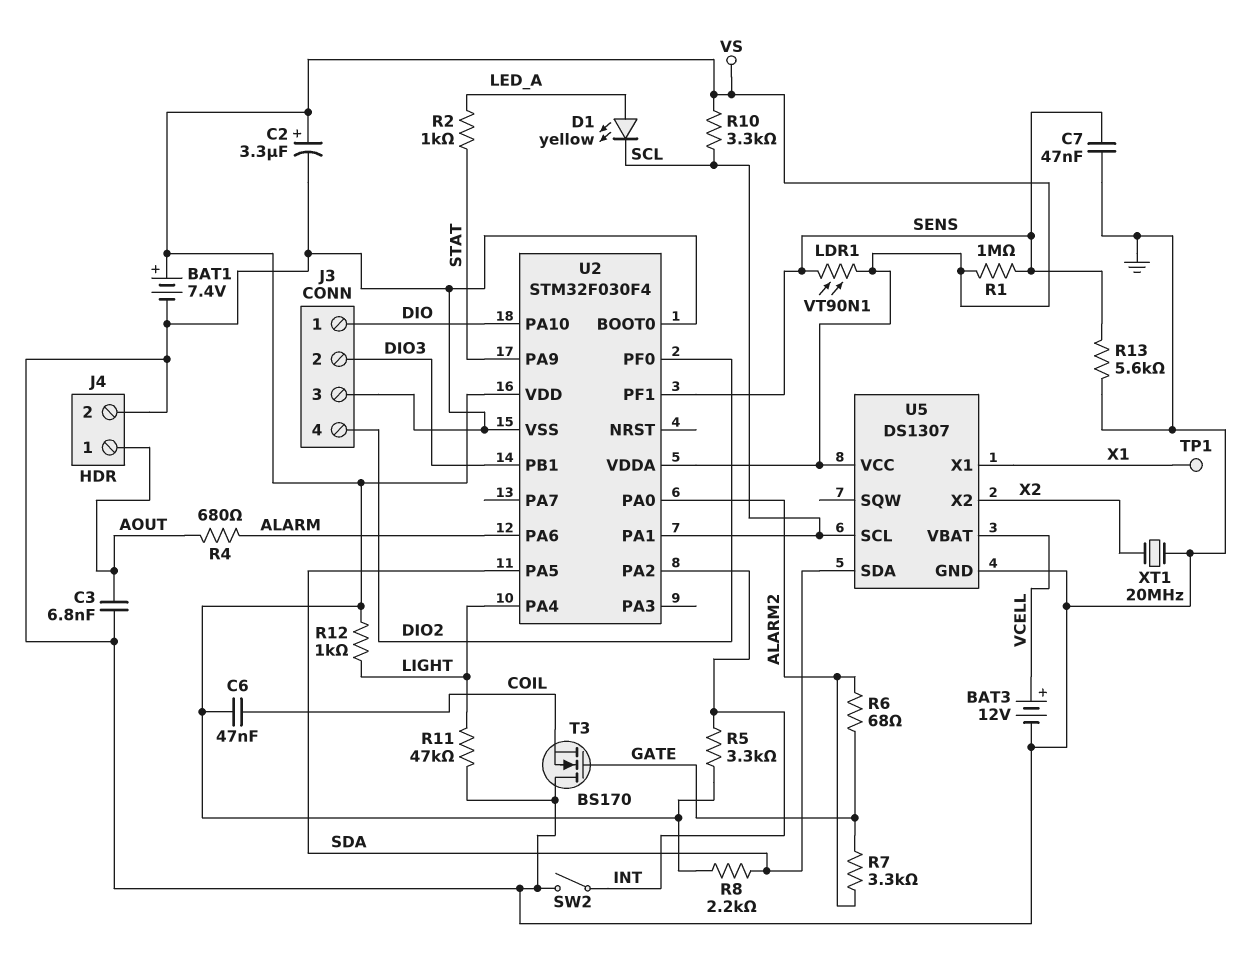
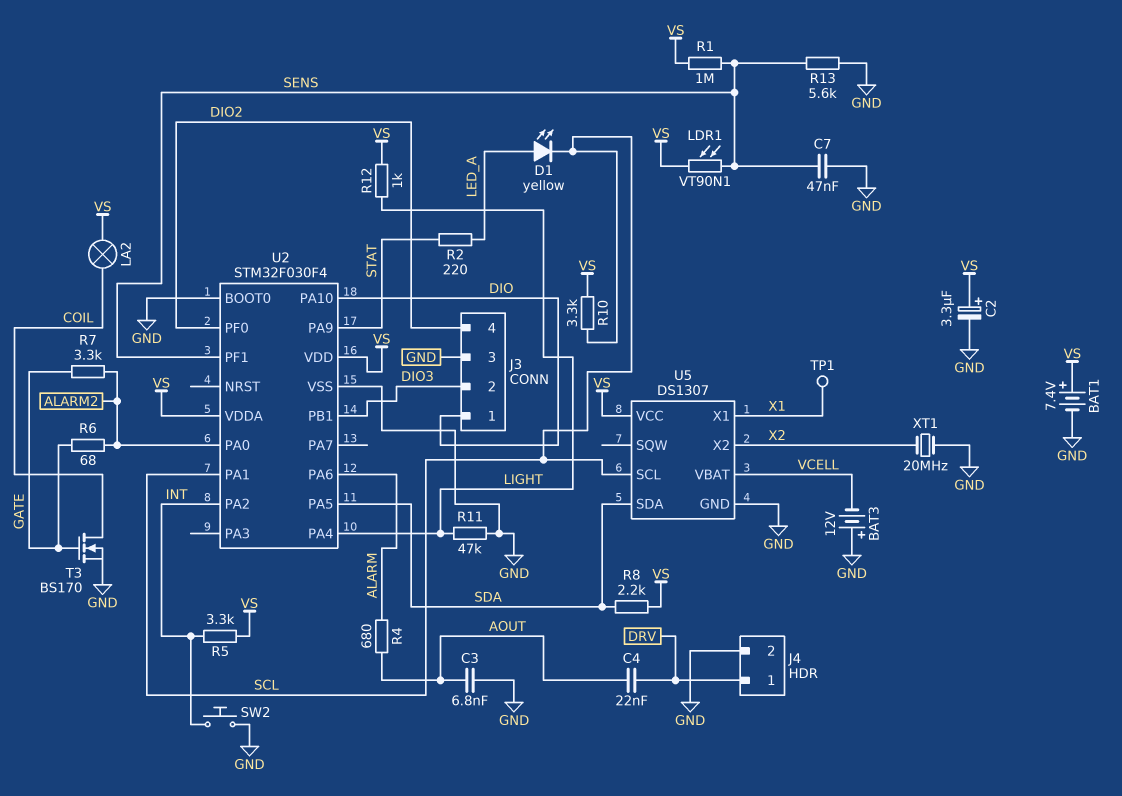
BAT3: 12V (plus VCELL, minus GND) -> 12V (plus GND, minus VCELL)
C4: none -> 22nF (AOUT, DRV)
C6: 47nF (COIL, VS) -> none
J4 pin 1: AOUT -> DRV
LA2: none -> lamp (COIL, VS)
R2: 1k (LED_A, STAT) -> 220 (LED_A, STAT)
SW2: switch (GND, INT) -> button (GND, INT)
T3: NMOS BS170 (G GATE, D GND, S COIL) -> NMOS BS170 (G GATE, D COIL, S GND)

